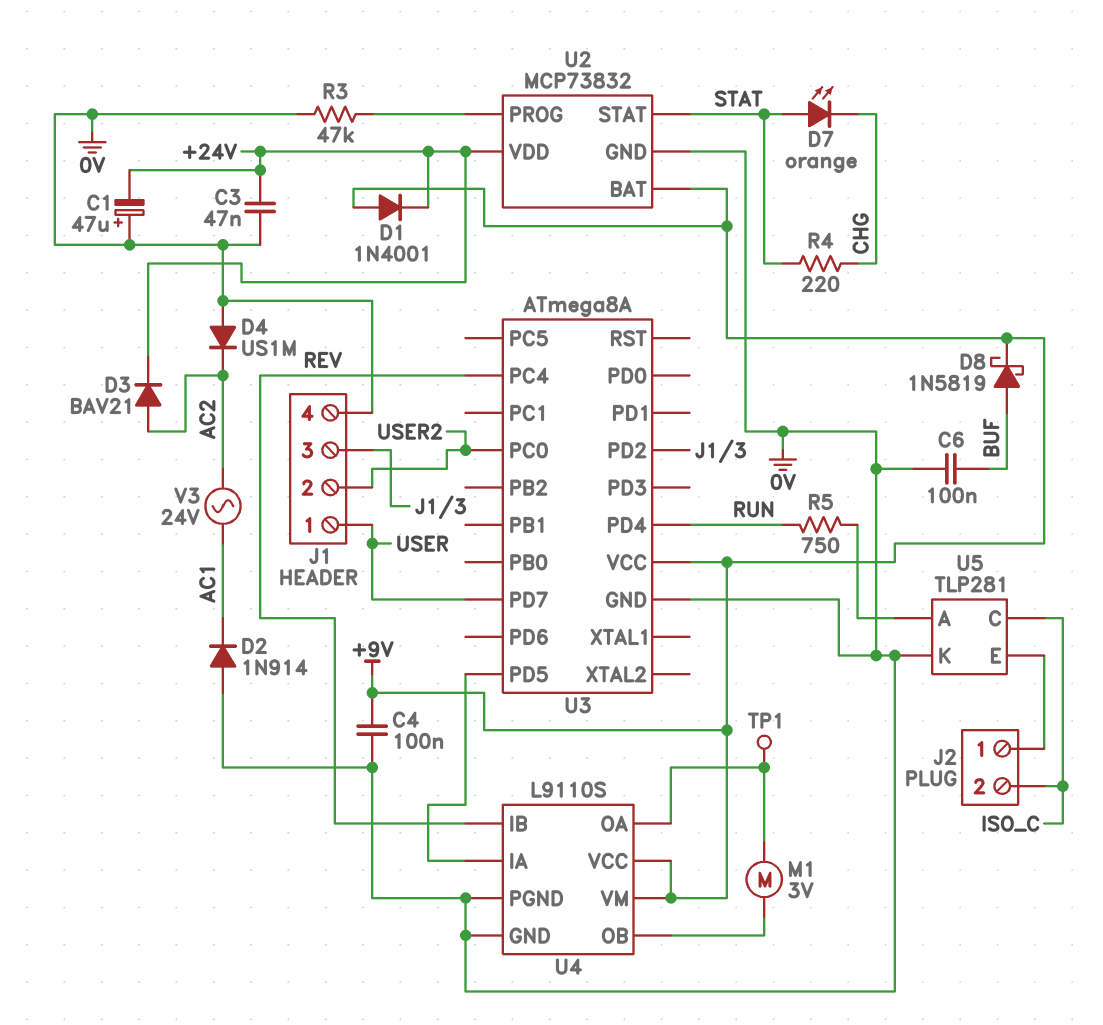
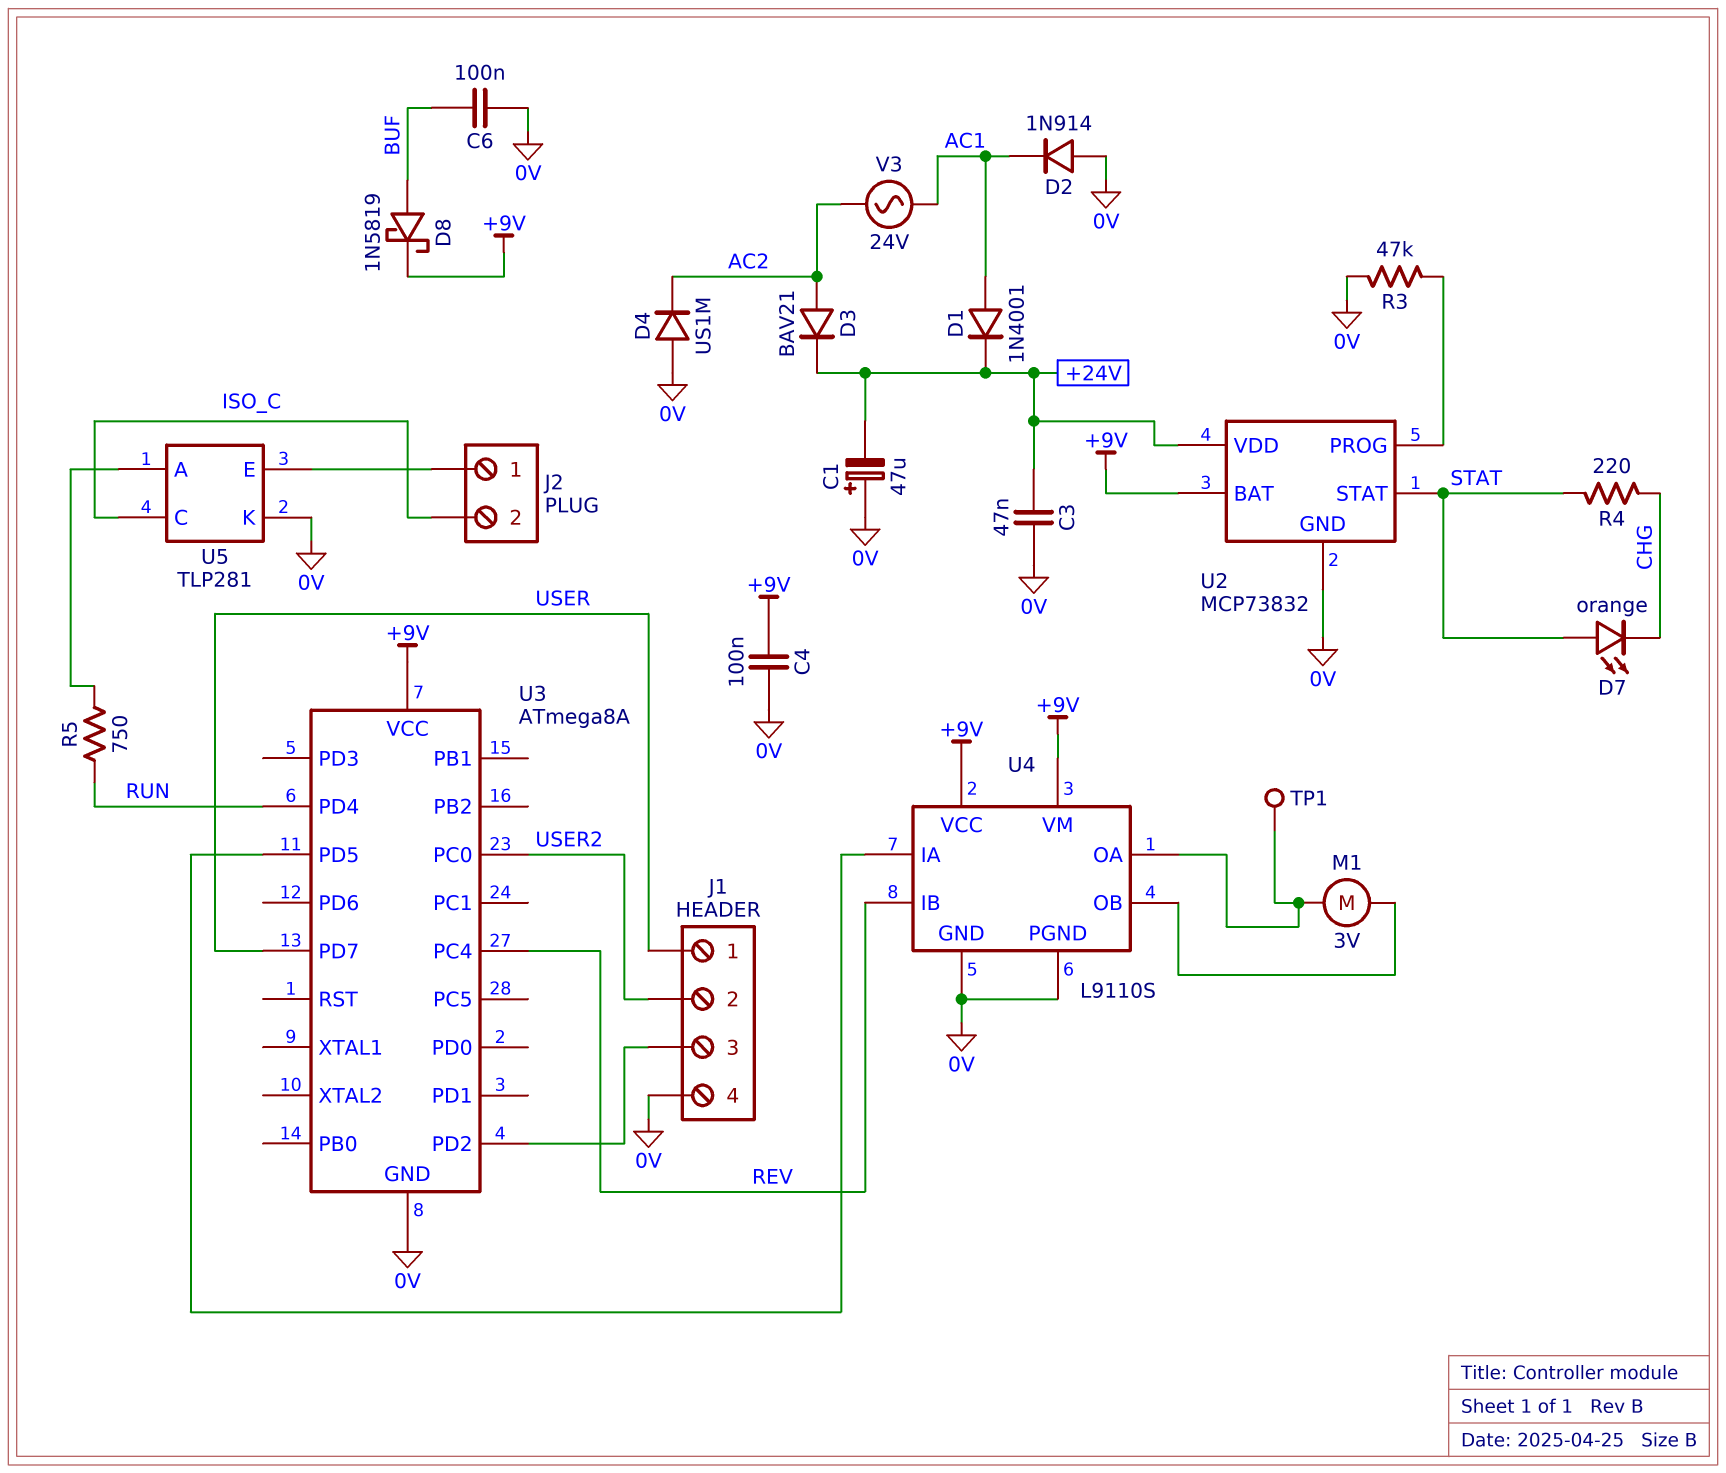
D1: diode 1N4001 (A +9V, K +24V) -> diode 1N4001 (A AC1, K +24V)

